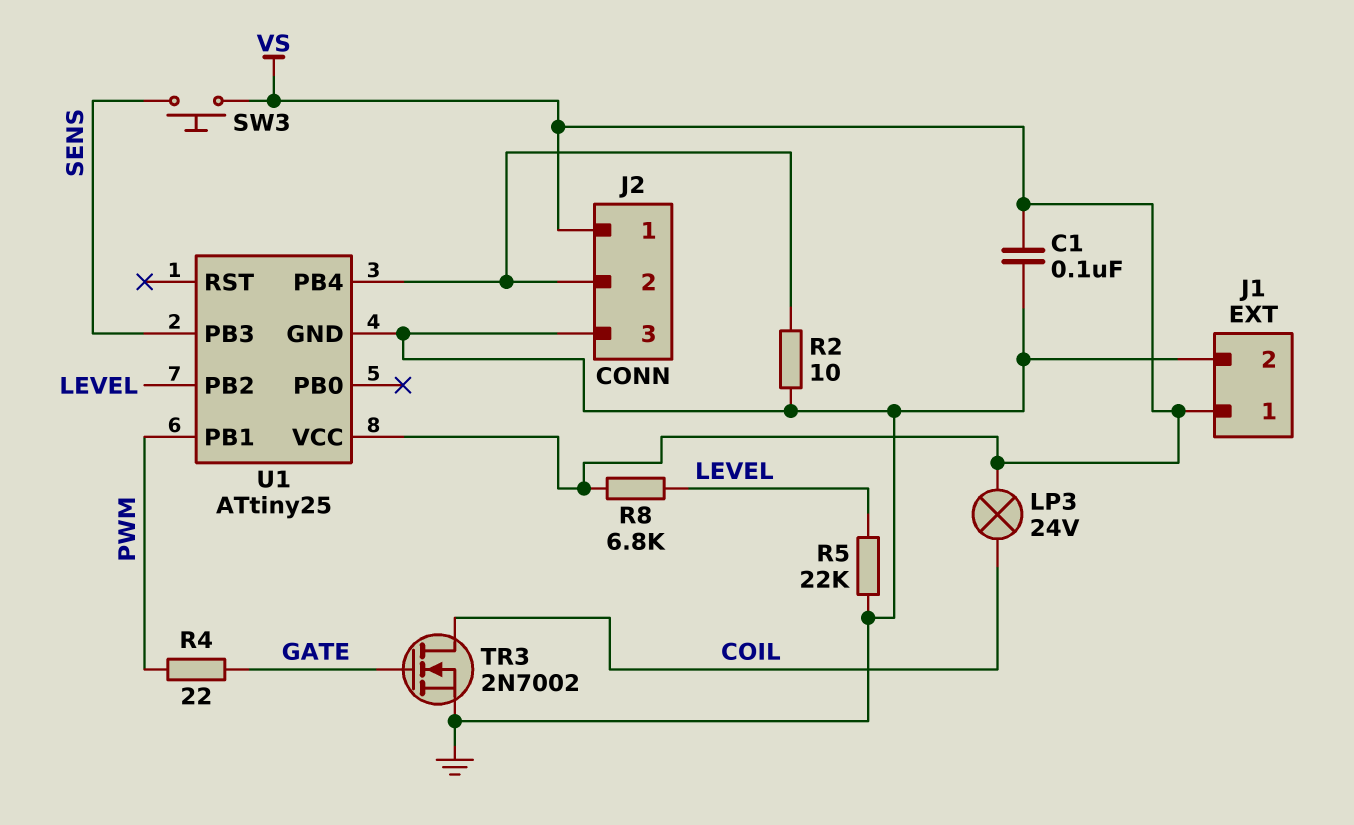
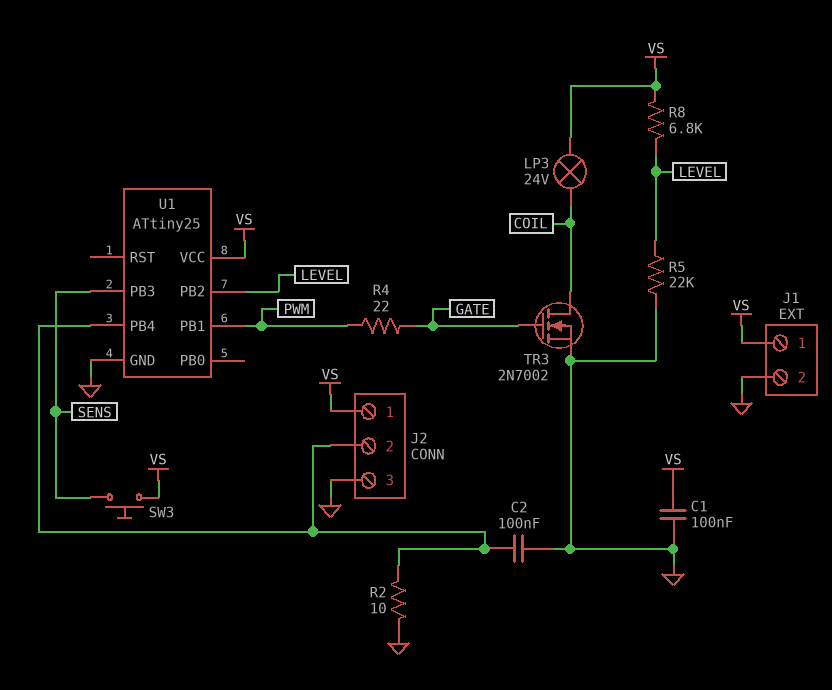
C2: none -> 100nF (GND, J2/2)

